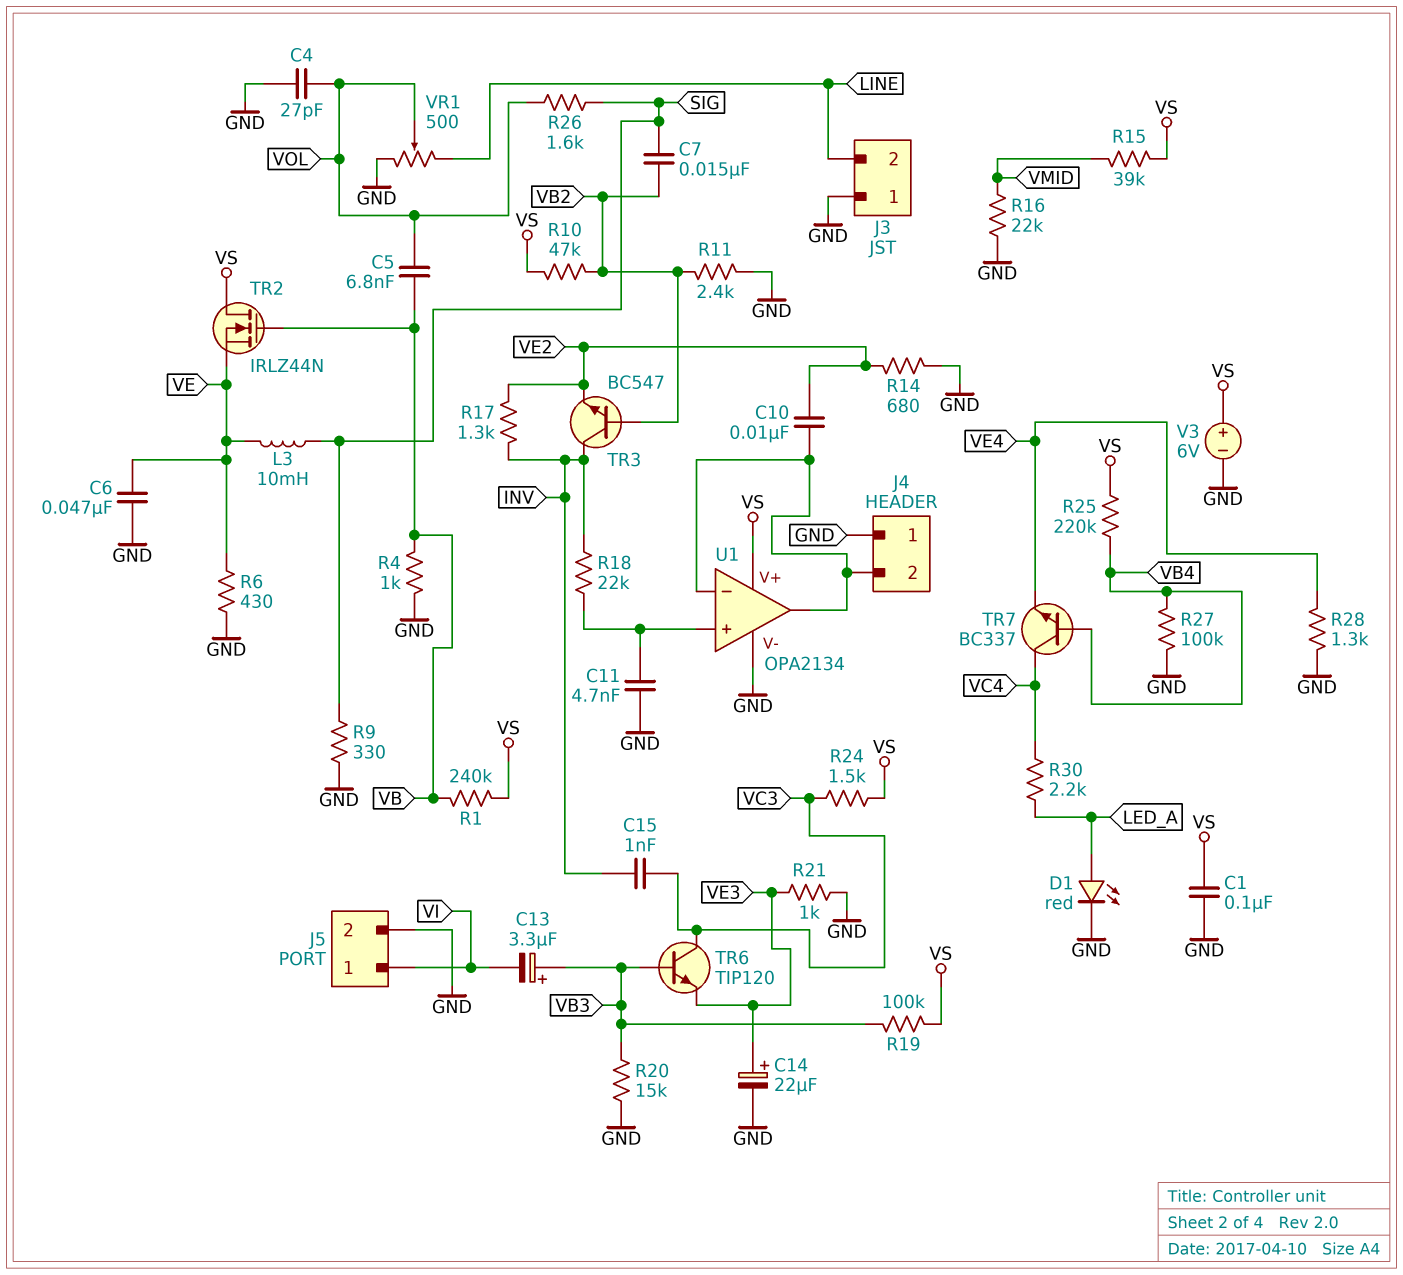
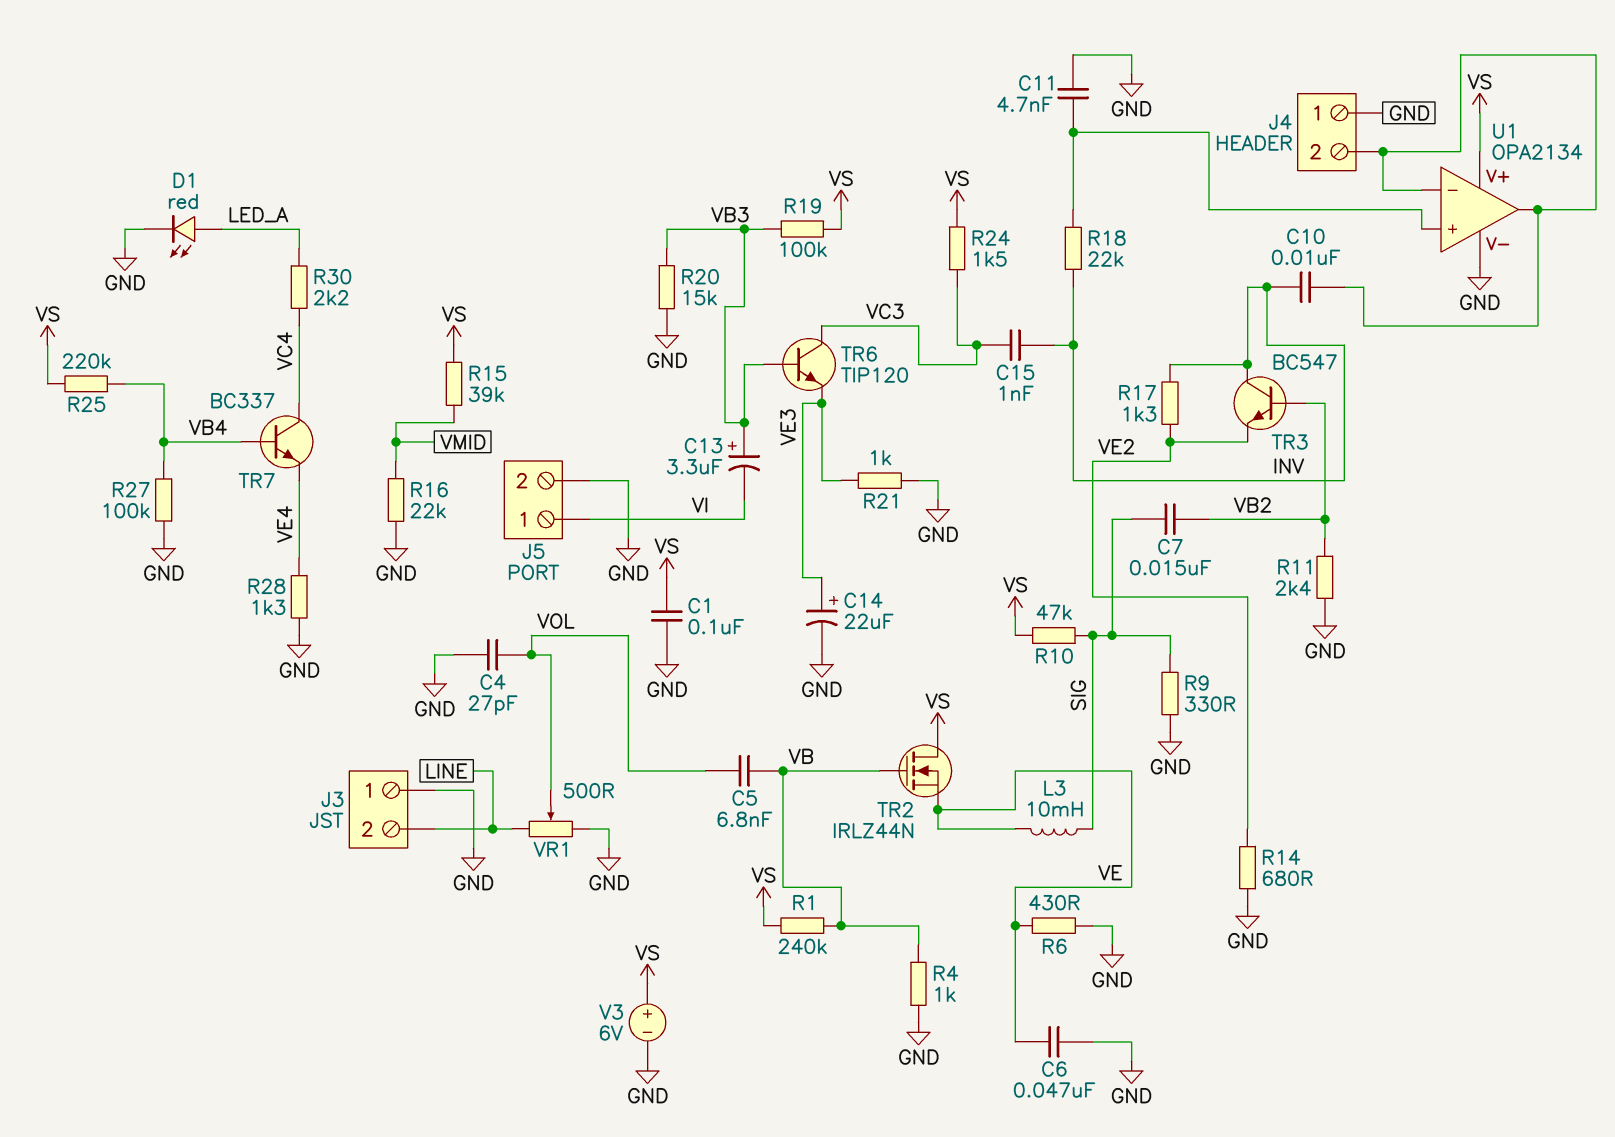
C10: 10nF (J4/2, VE2) -> 10nF (INV, J4/2)
R10: 47k (VB2, VS) -> 47k (SIG, VS)
R26: 1.6k (SIG, VOL) -> none

